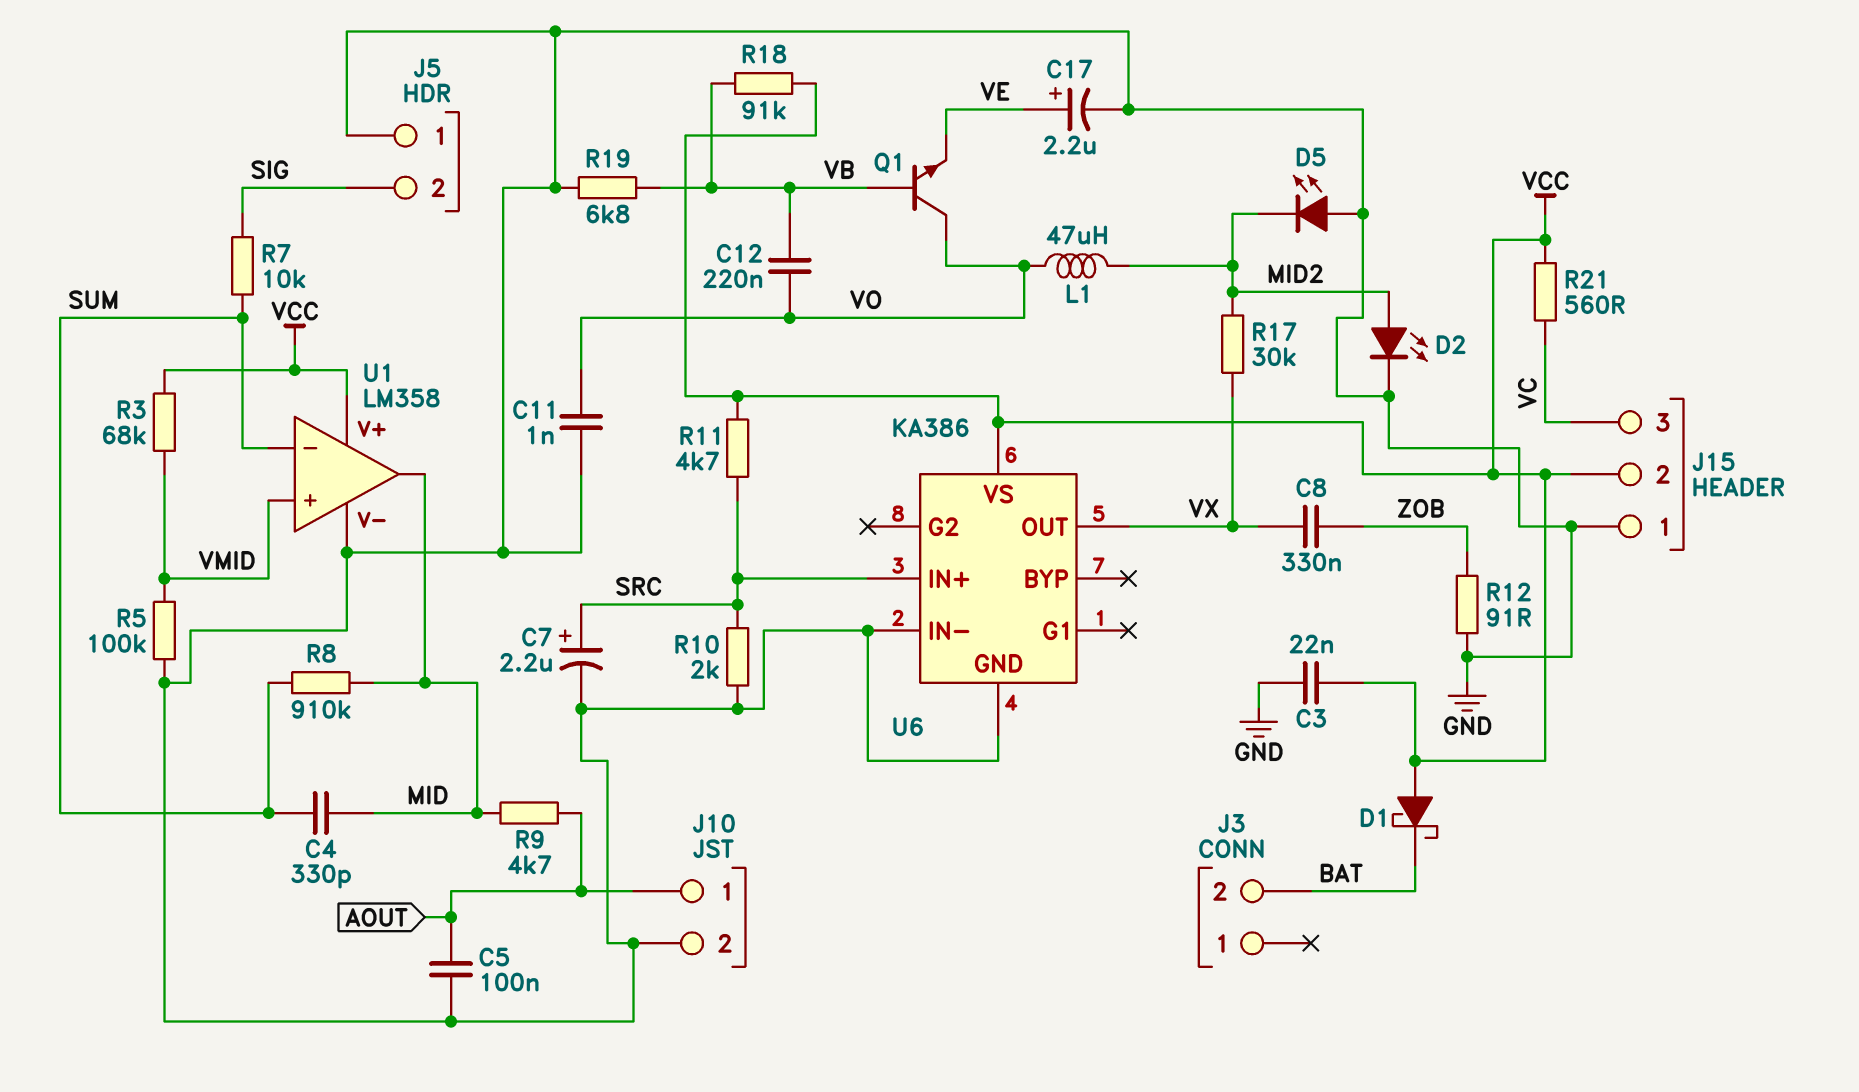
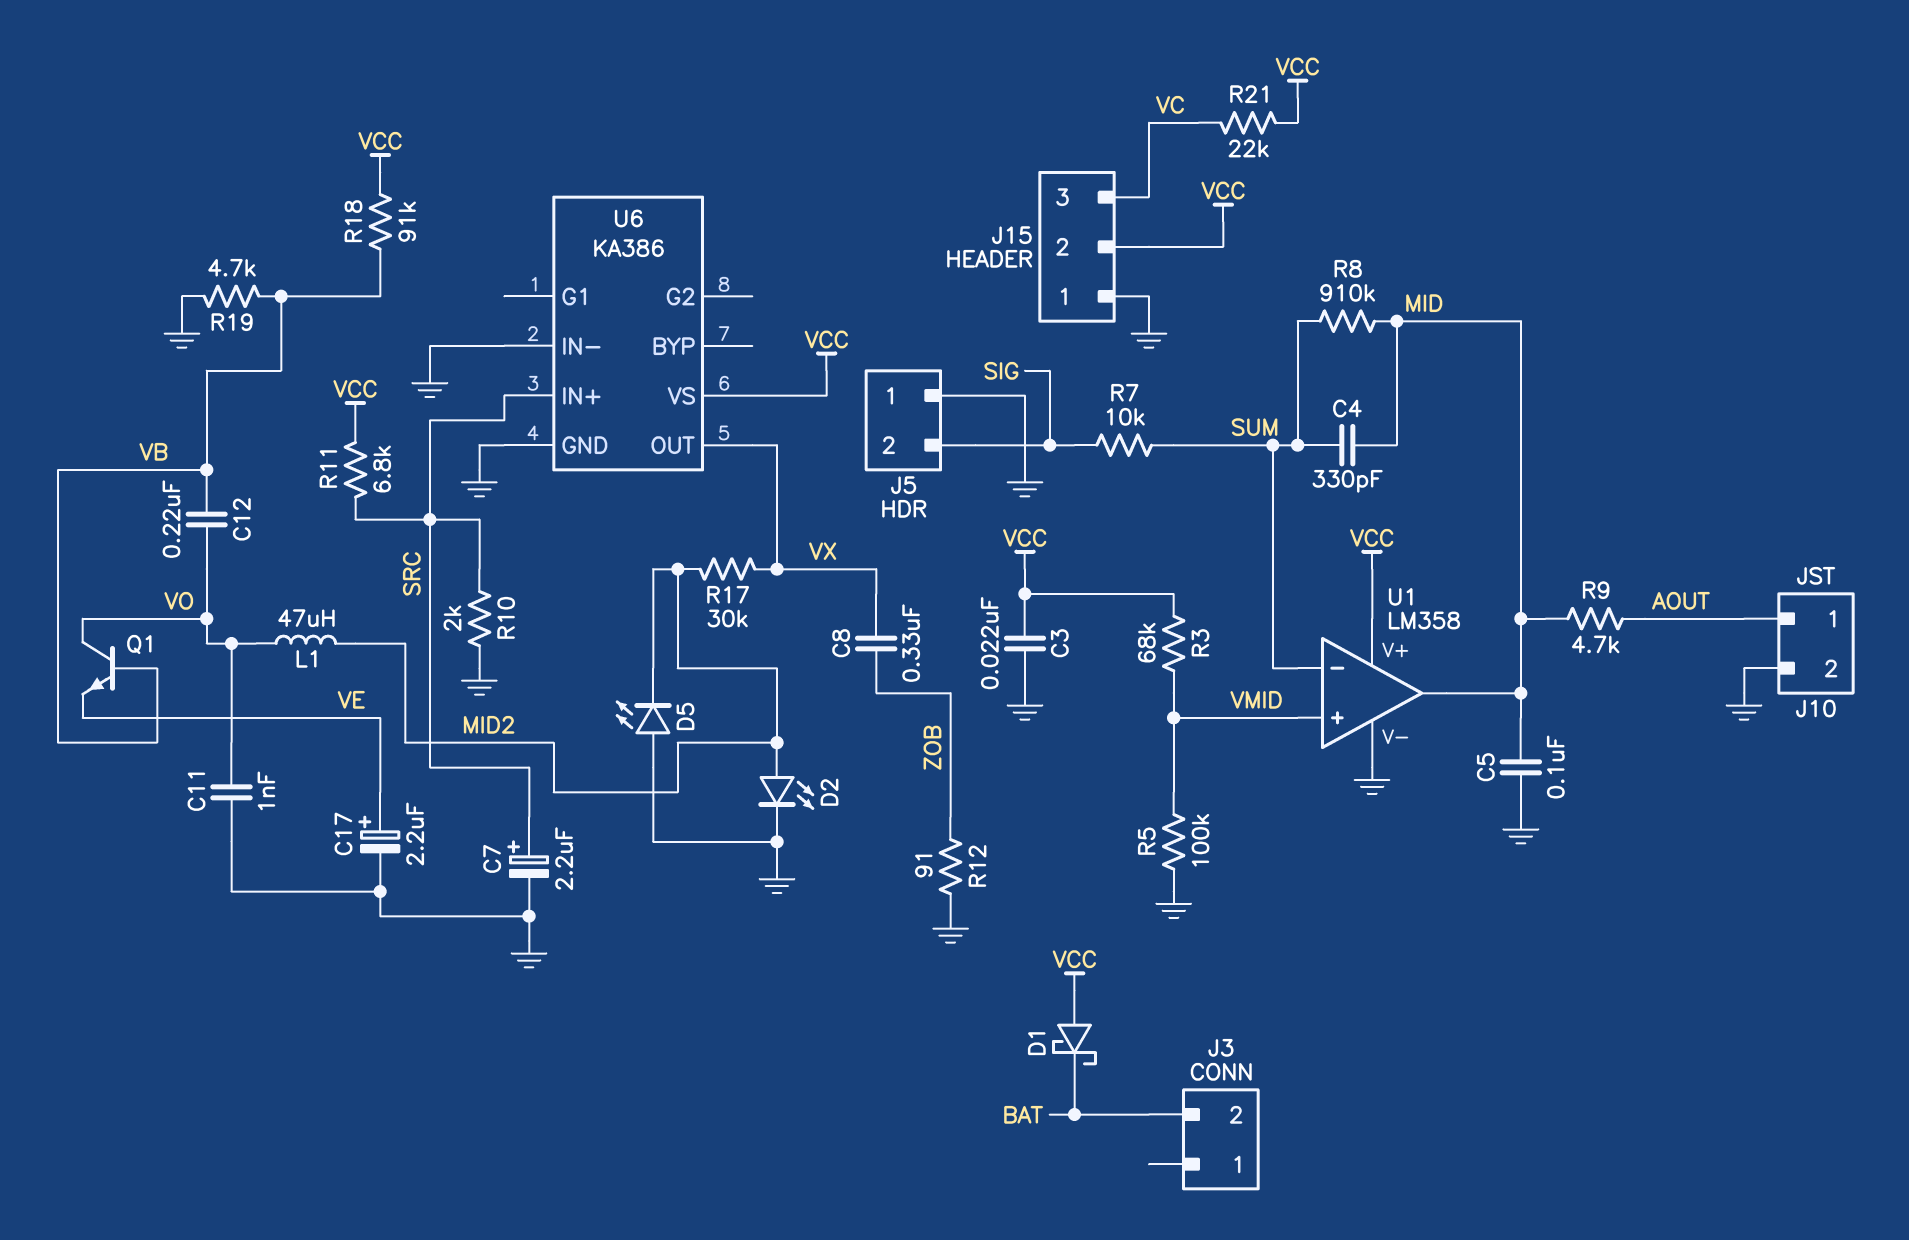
C5: 100nF (AOUT, GND) -> 100nF (GND, MID)
R11: 4.7k (SRC, VCC) -> 6.8k (SRC, VCC)
R19: 6.8k (GND, VB) -> 4.7k (GND, VB)
R21: 560 (VC, VCC) -> 22k (VC, VCC)

